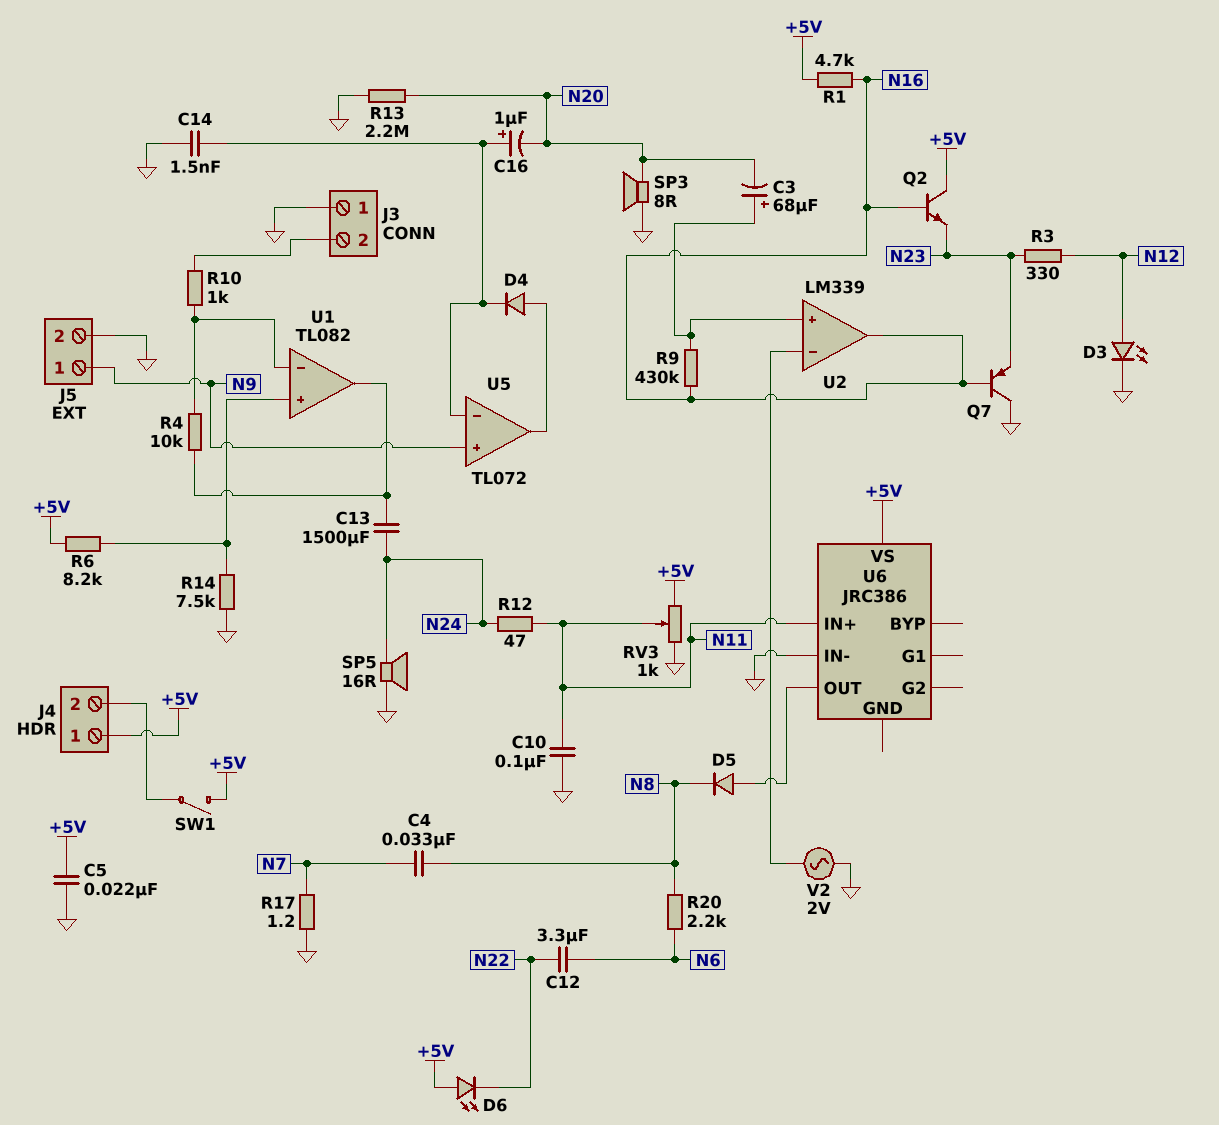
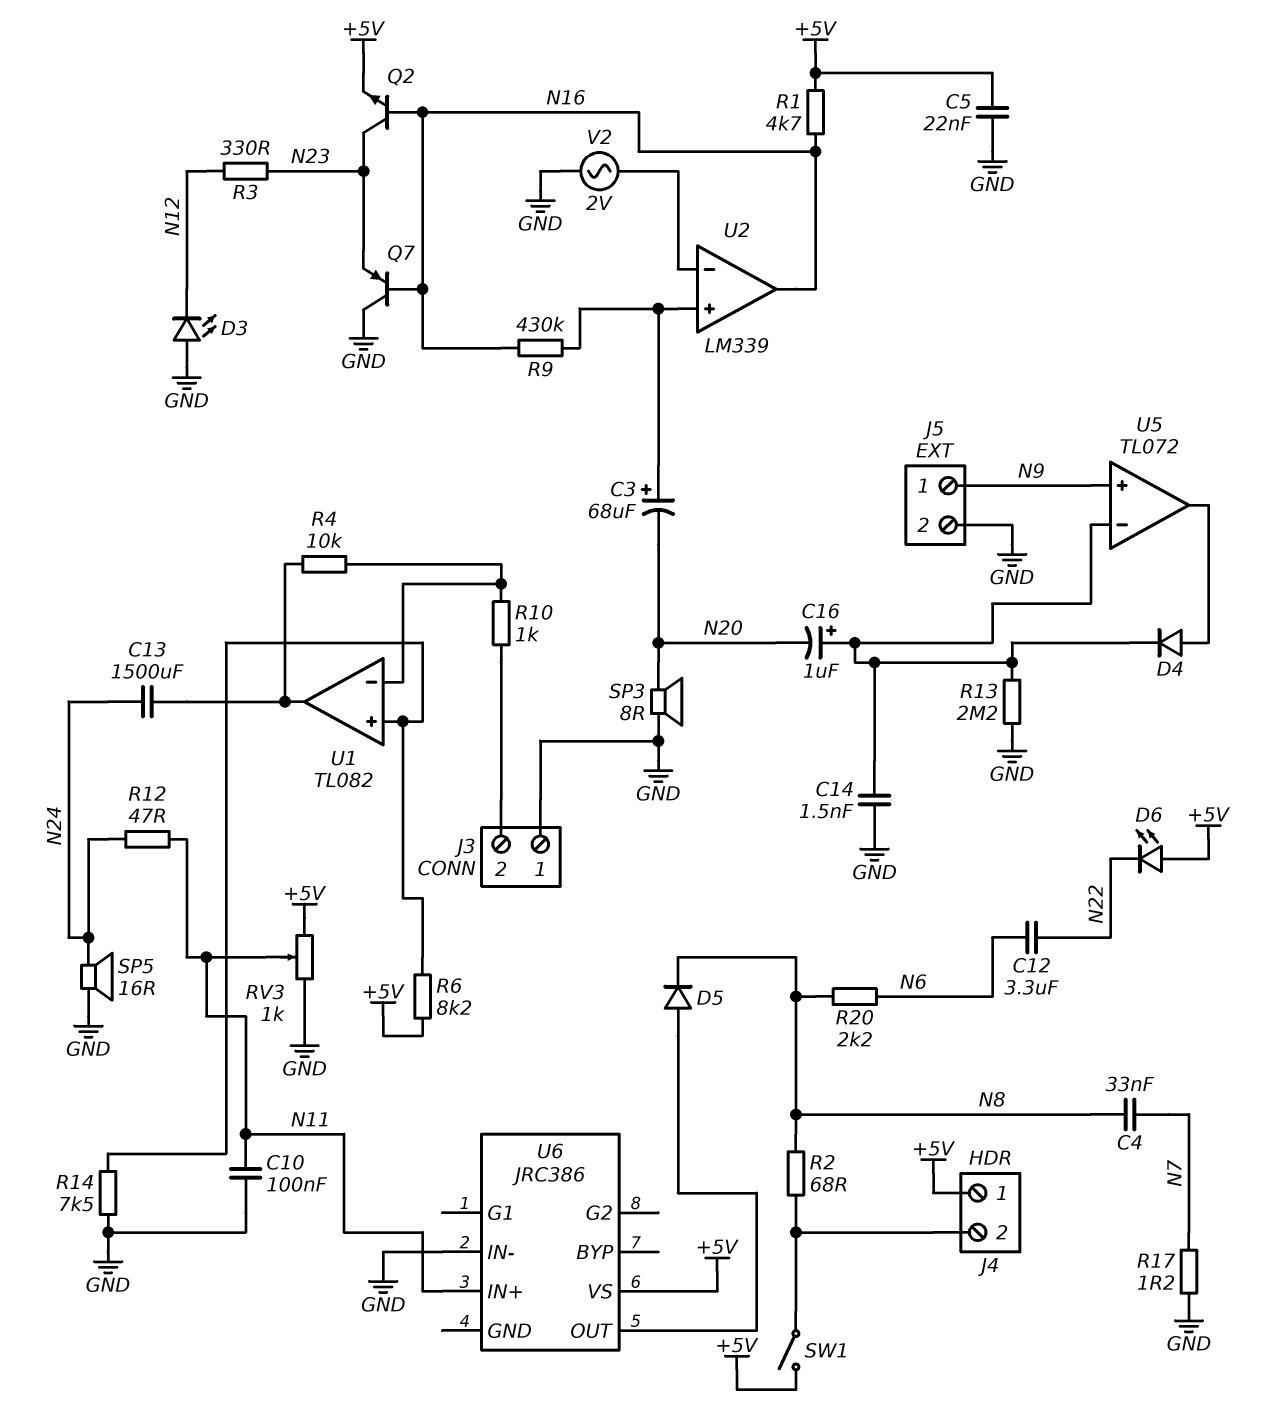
D3: LED (A N12, K GND) -> LED (A GND, K N12)
Q2: NPN (B N16, C +5V, E N23) -> NPN (B N16, C N23, E +5V)
R2: none -> 68 (J4/2, N8)
R13: 2.2M (GND, N20) -> 2.2M (GND, U5/in-)

